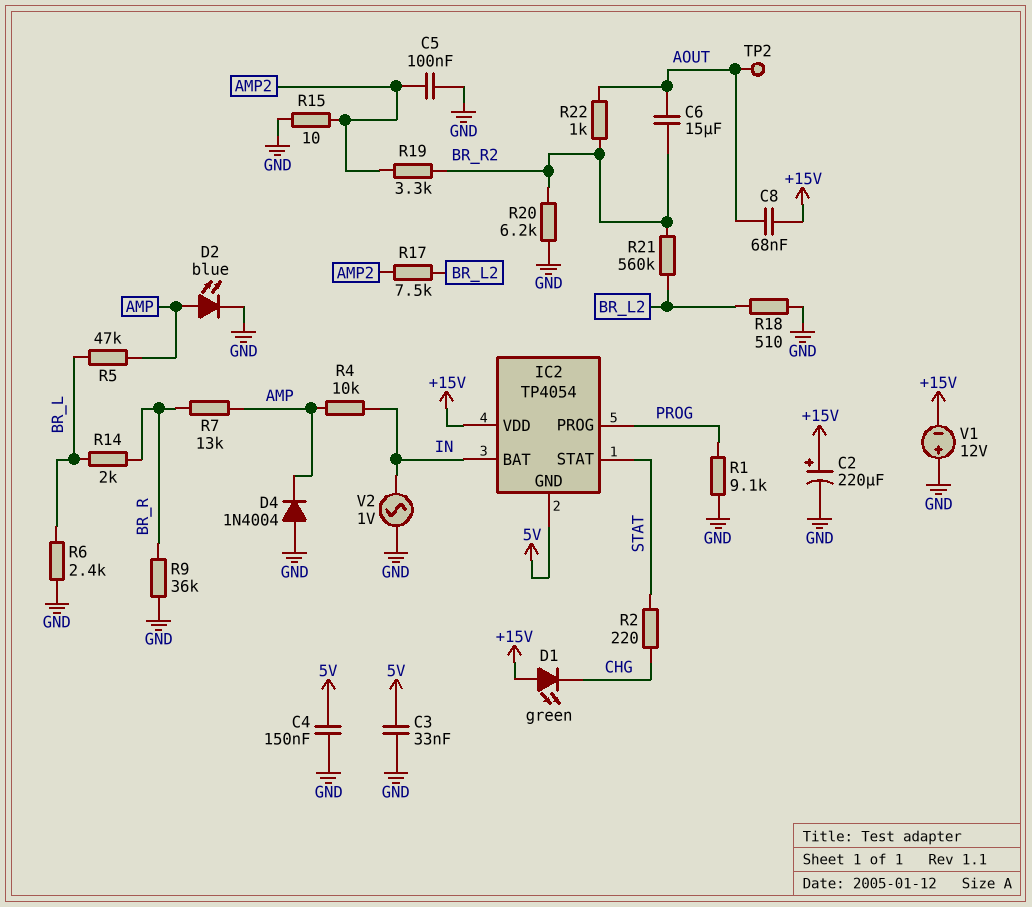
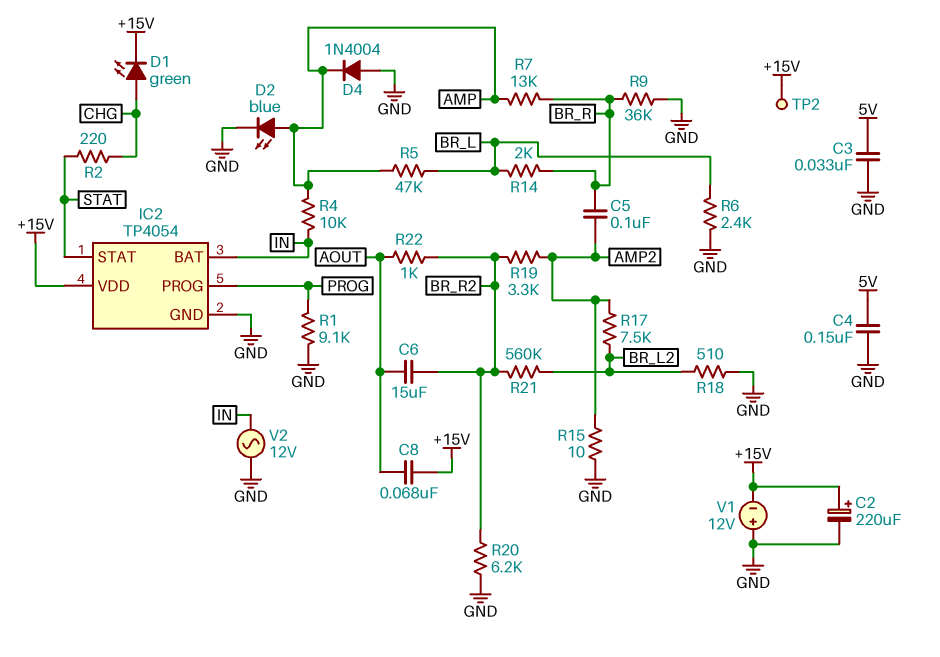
C5: 100nF (AMP2, GND) -> 100nF (AMP2, BR_R)
D1: LED green (A +15V, K CHG) -> LED green (A CHG, K +15V)
IC2 pin GND: 5V -> GND
TP2: test point (AOUT) -> test point (+15V)
V2: AC 1V (GND, IN) -> AC 12V (GND, IN)

